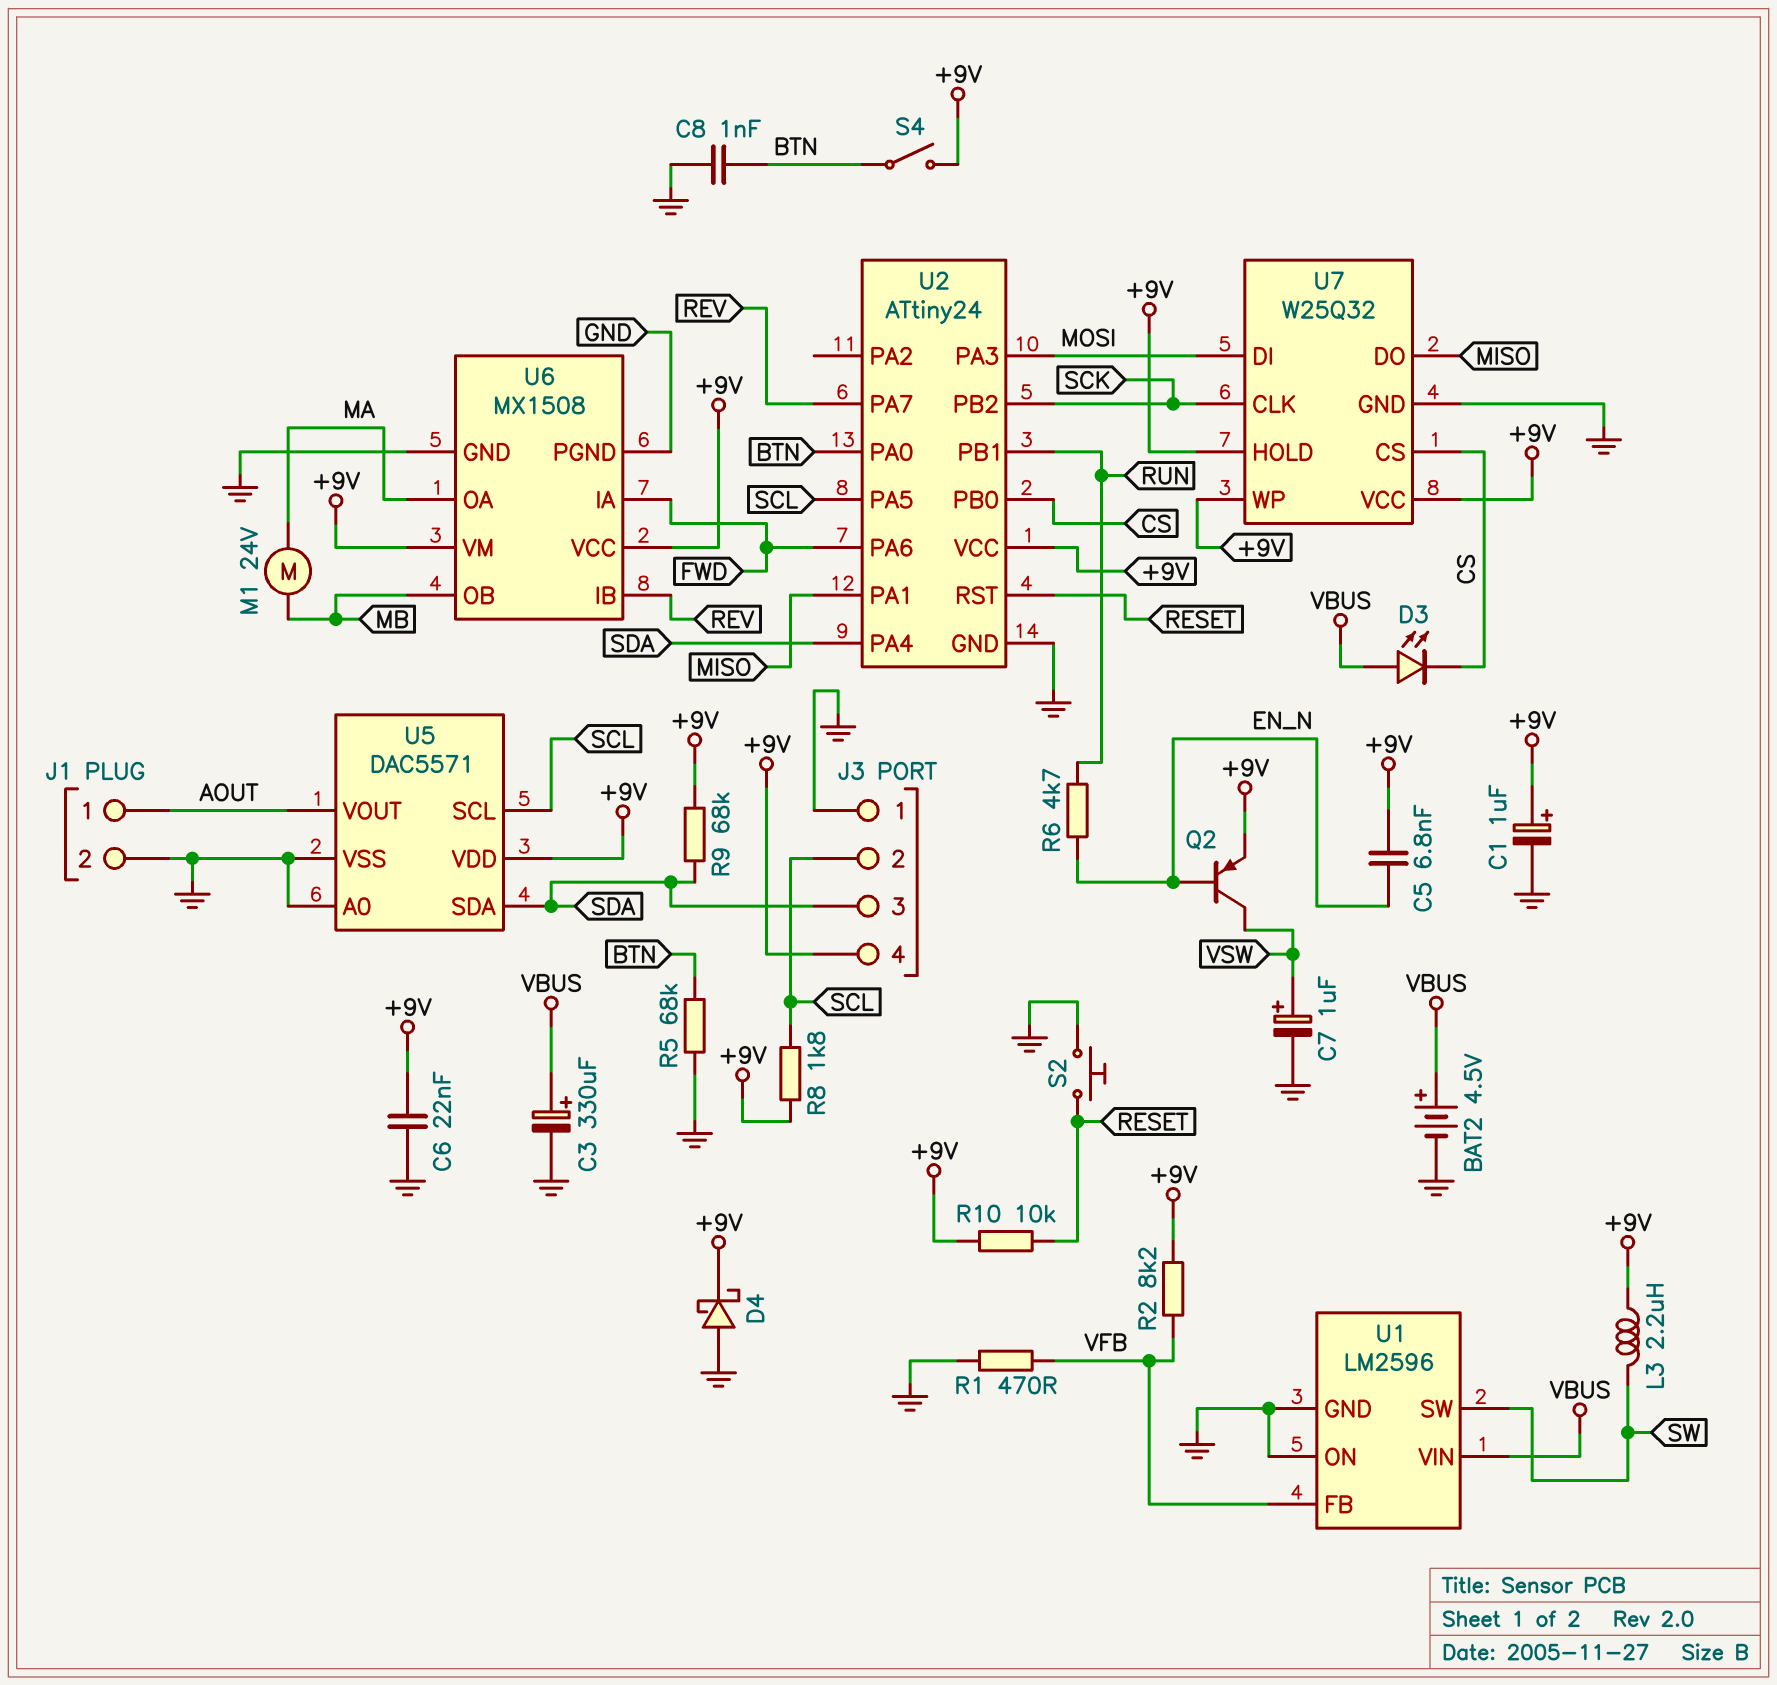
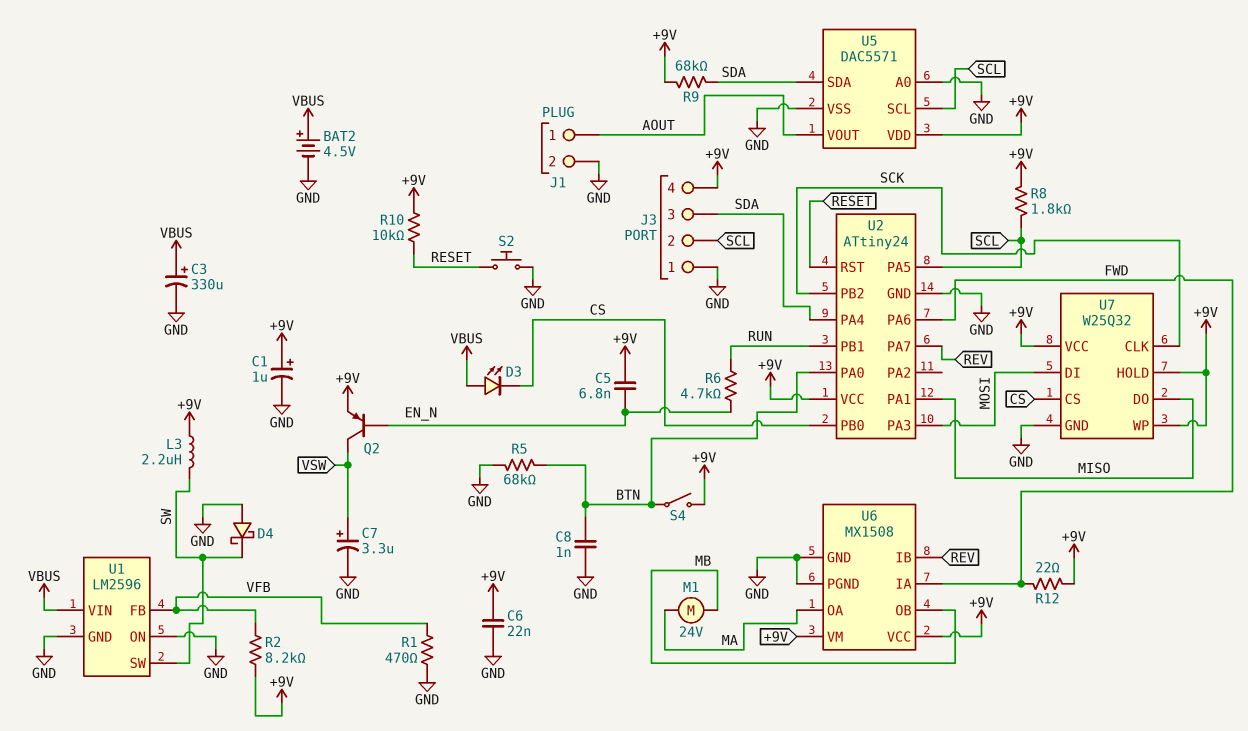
C7: 1uF (plus VSW, minus GND) -> 3.3uF (plus VSW, minus GND)
D4: schottky (A GND, K +9V) -> schottky (A GND, K SW)
R12: none -> 22 (+9V, FWD)

